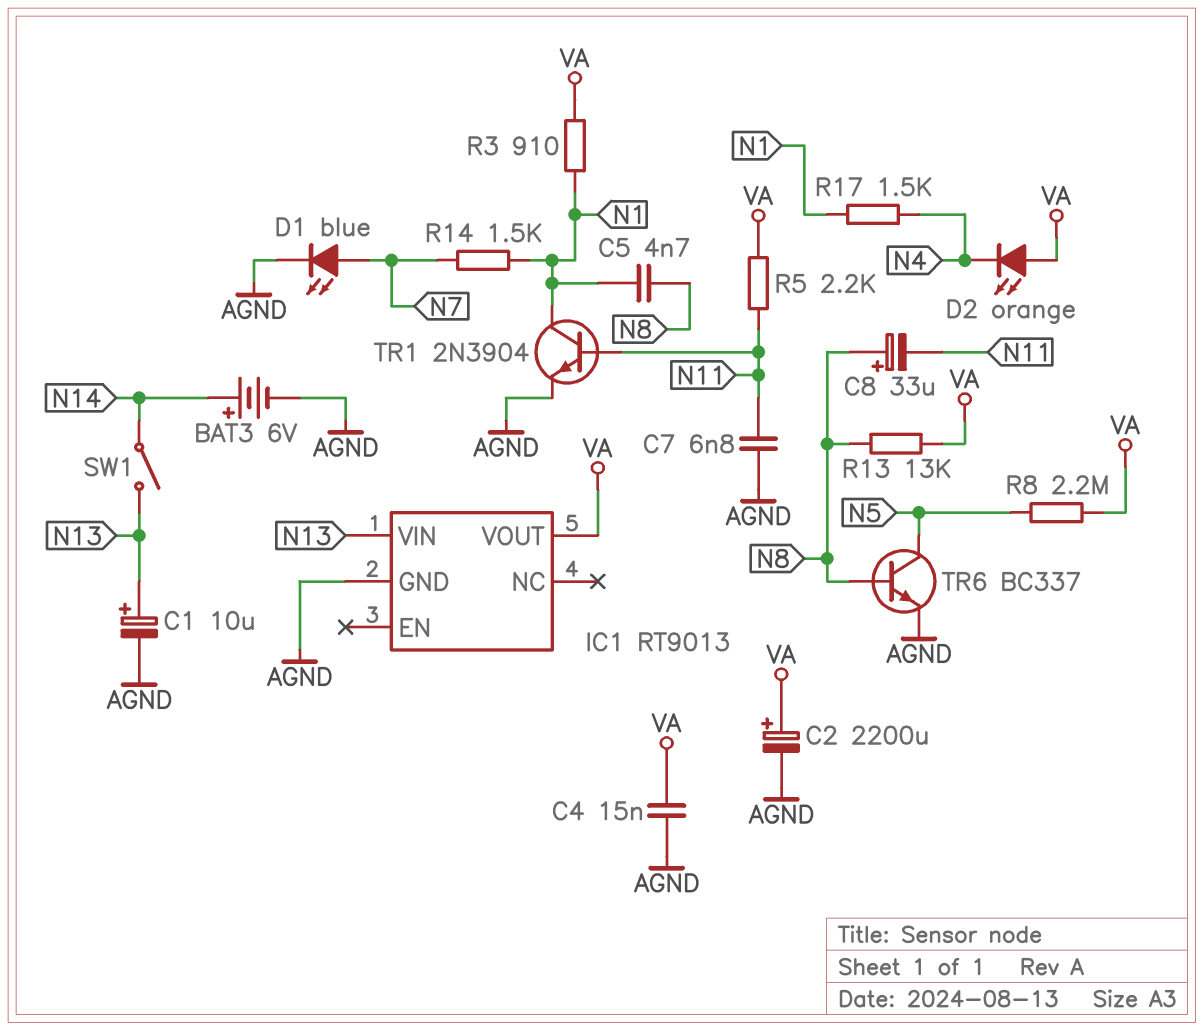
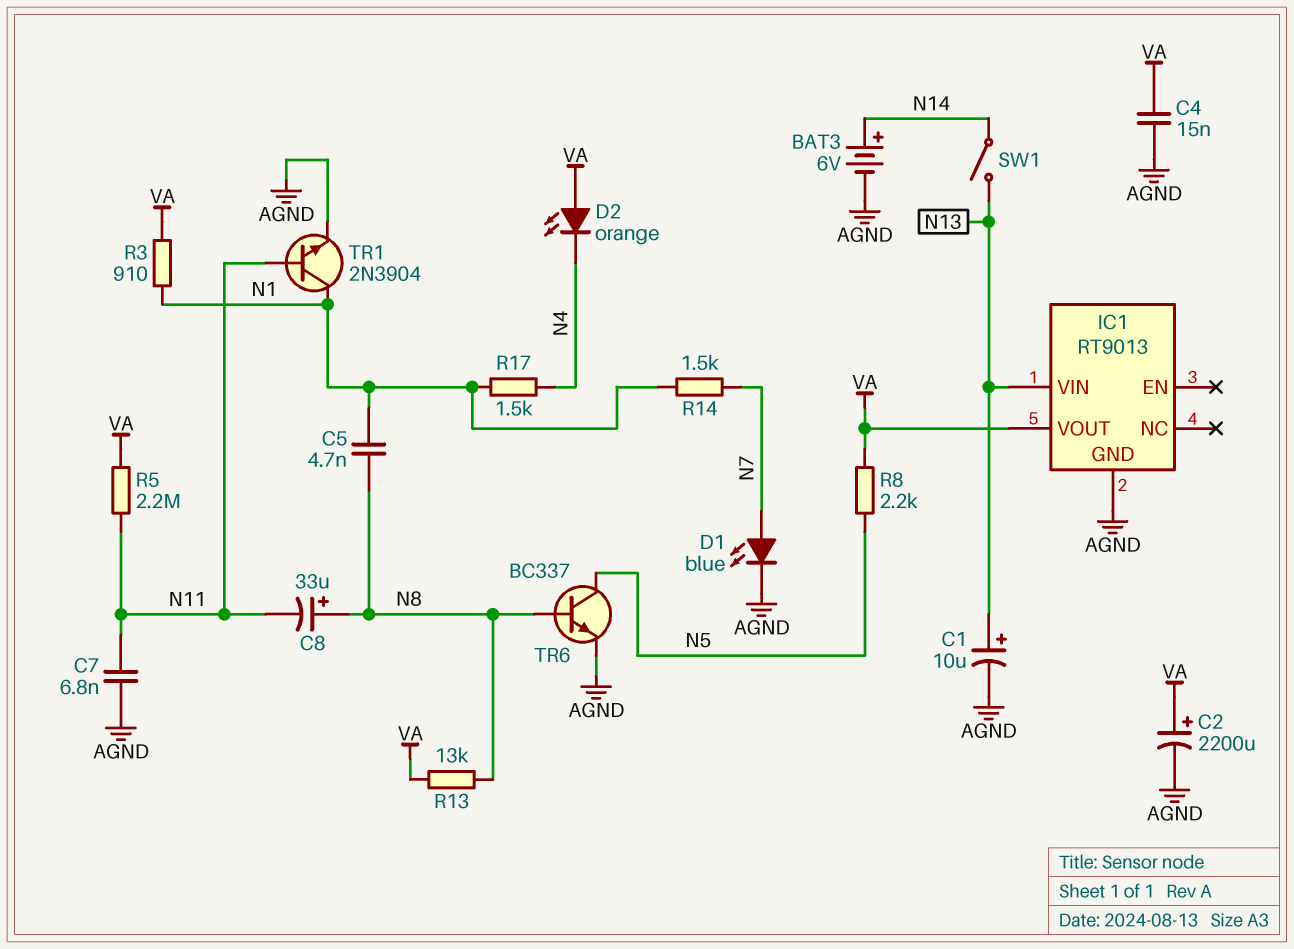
R5: 2.2k (N11, VA) -> 2.2M (N11, VA)
R8: 2.2M (N5, VA) -> 2.2k (N5, VA)

